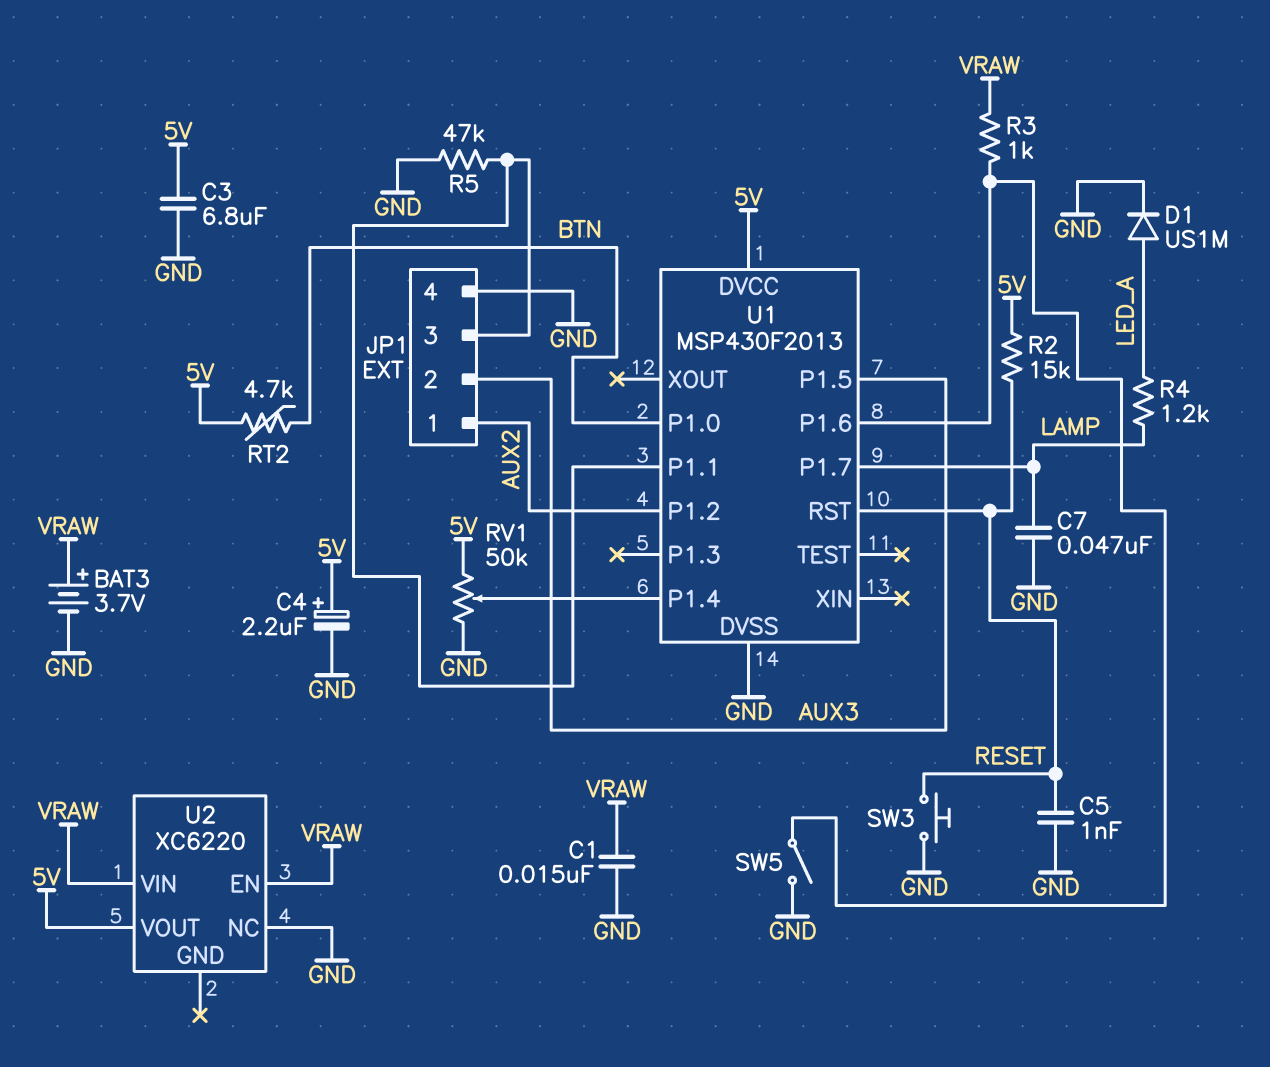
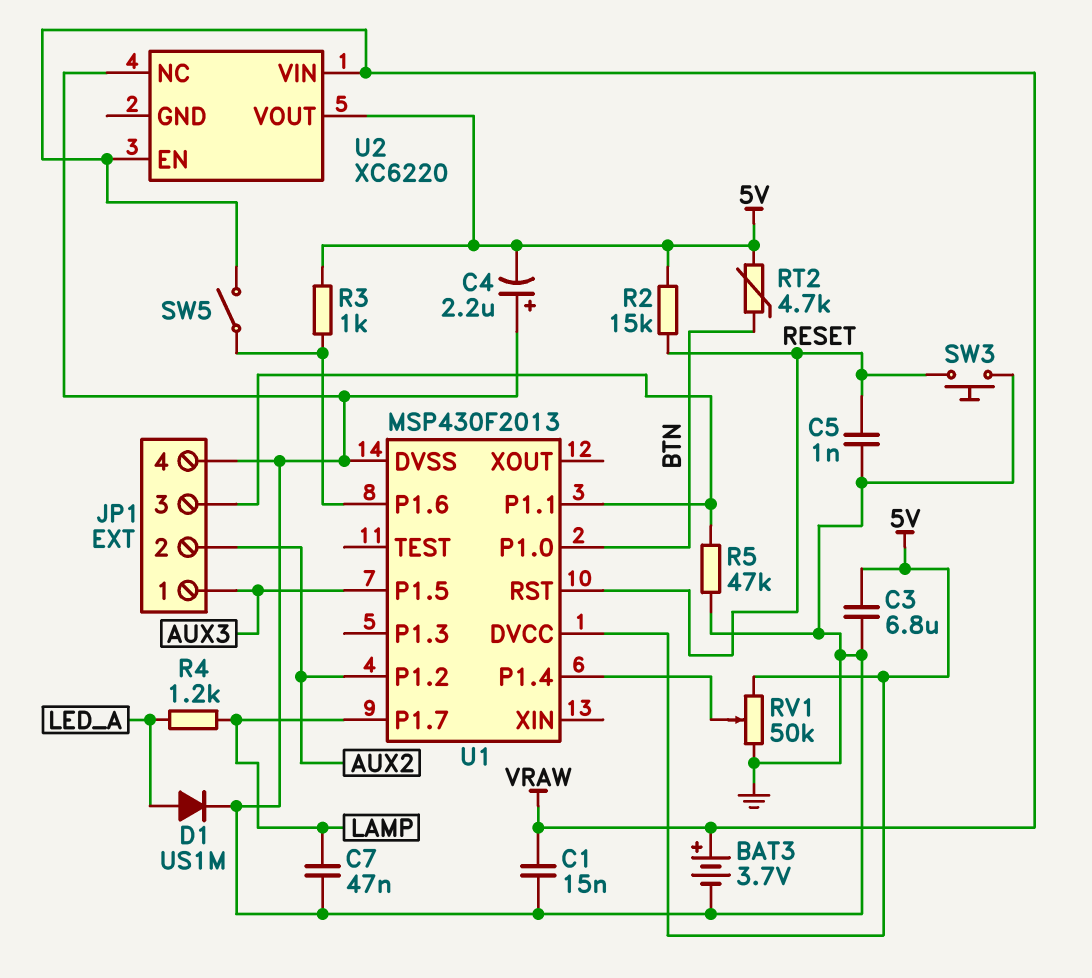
C4: 2.2uF (plus 5V, minus GND) -> 2.2uF (plus GND, minus 5V)
JP1 pin 1: AUX2 -> AUX3
JP1 pin 2: AUX3 -> AUX2
R3: 1k (U1/P1.6, VRAW) -> 1k (5V, U1/P1.6)
SW5: switch (GND, U1/P1.6) -> switch (U1/P1.6, VRAW)

